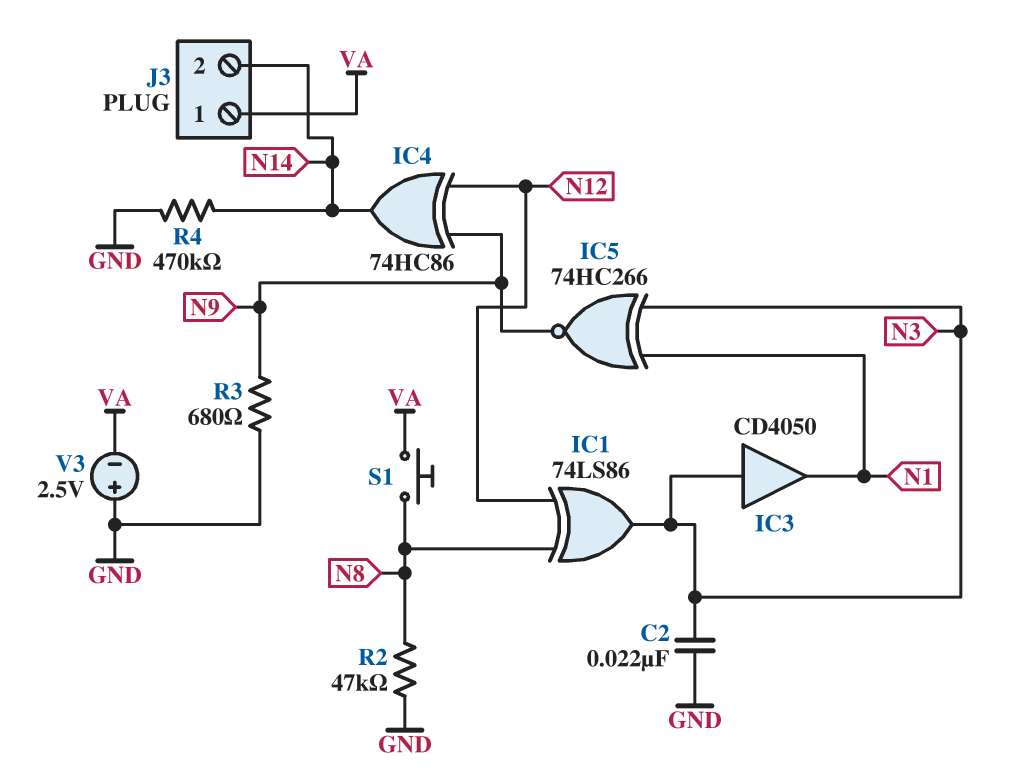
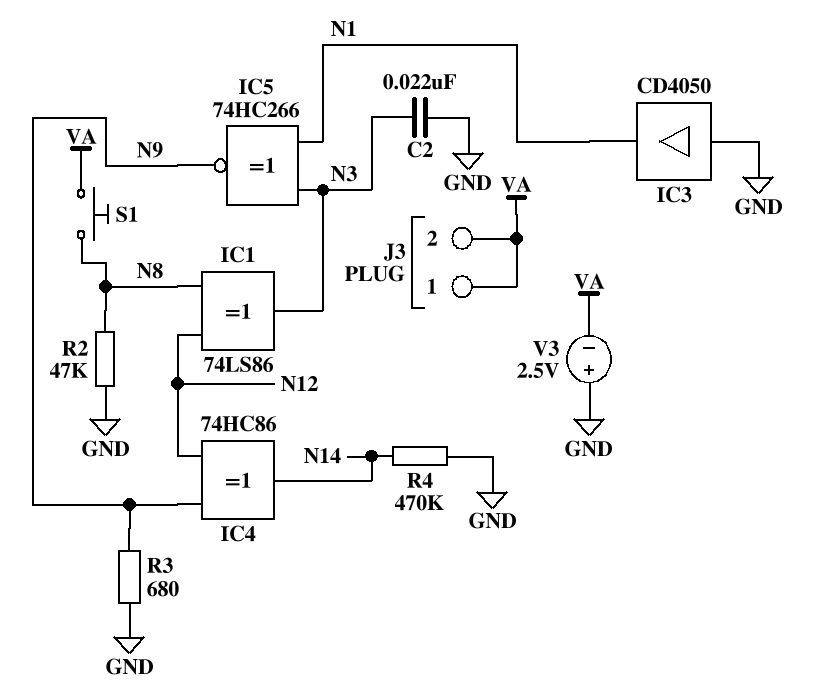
IC3: buffer CD4050 (in N3, out N1) -> buffer CD4050 (in GND, out N1)
J3 pin 2: N14 -> VA

